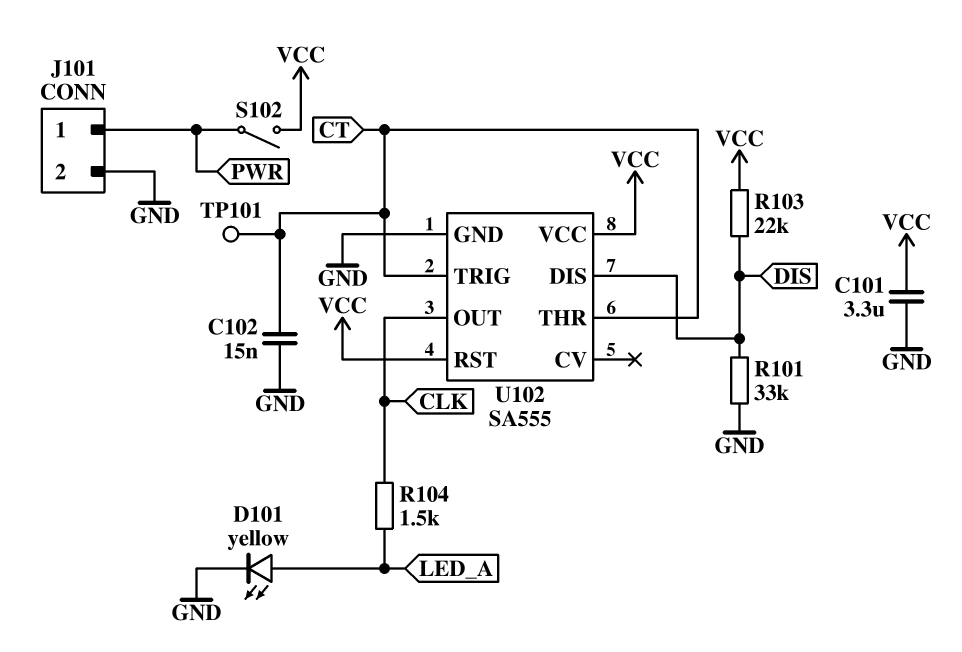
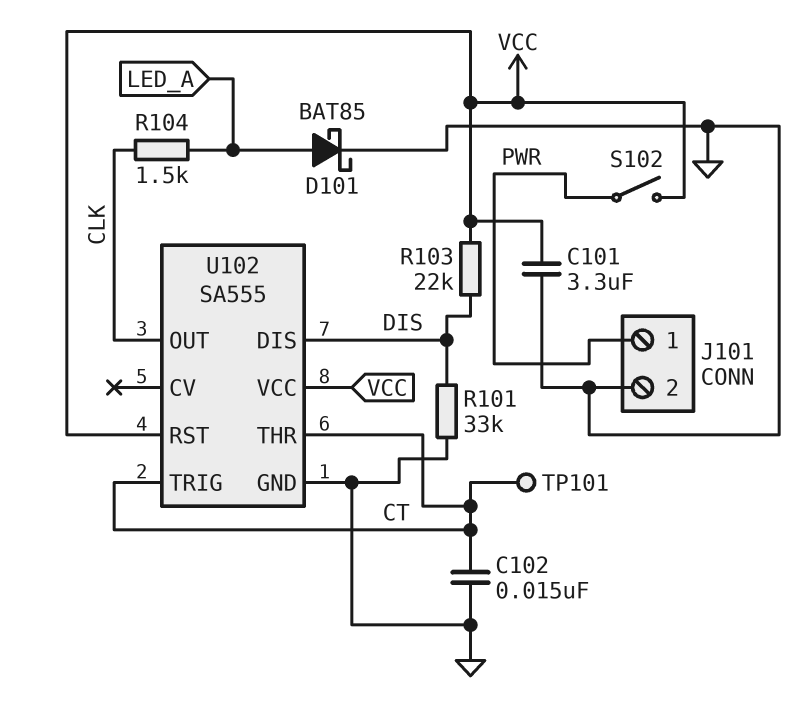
D101: LED yellow (A LED_A, K GND) -> schottky BAT85 (A LED_A, K GND)

